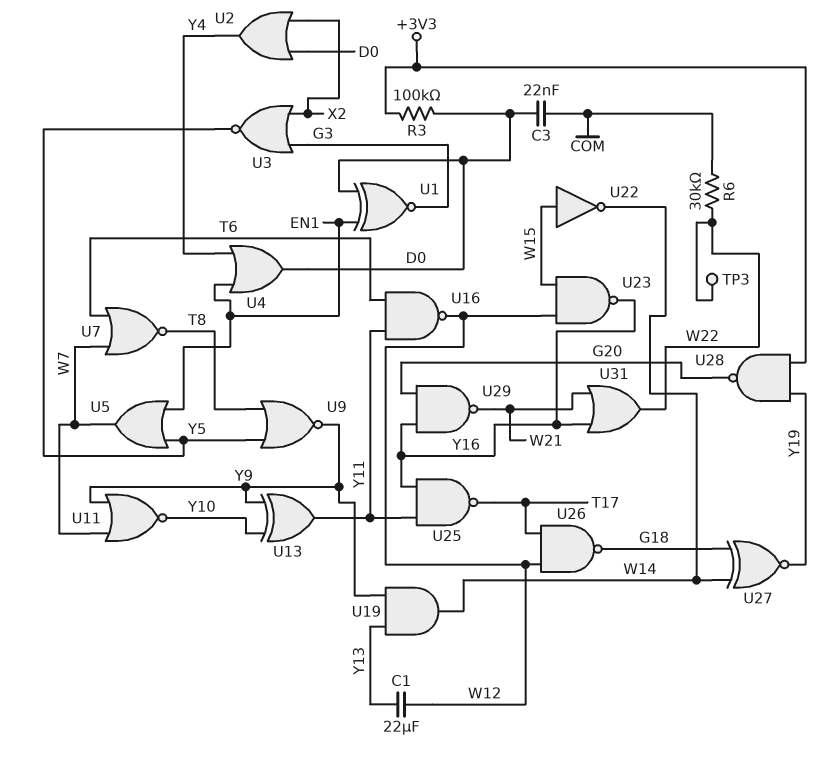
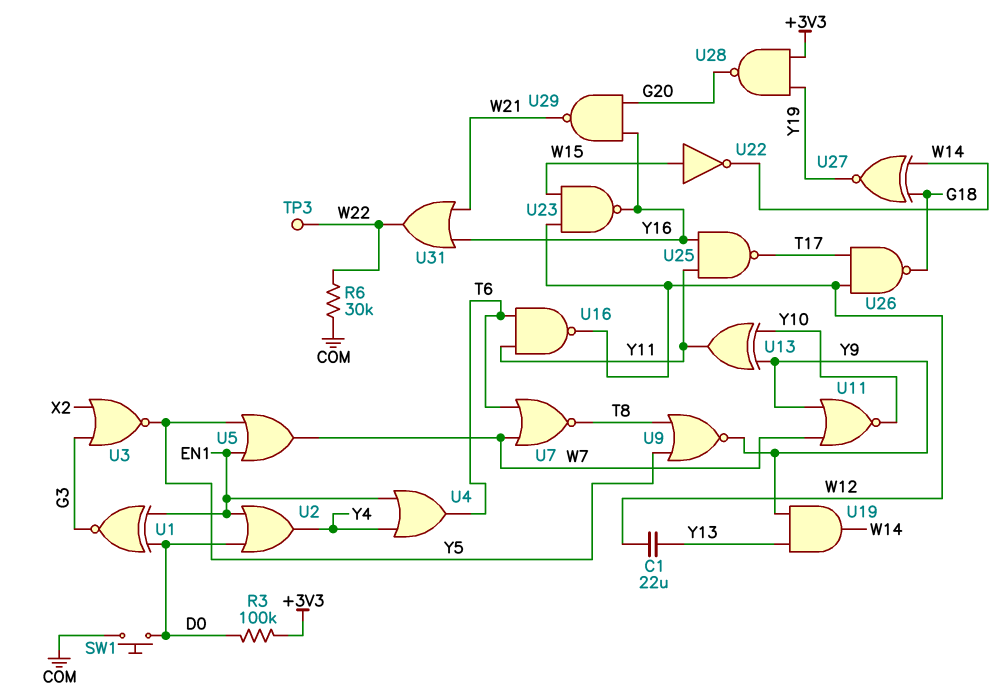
C3: 22nF (COM, D0) -> none
SW1: none -> button (COM, D0)
U2: OR (in D0, in X2, out Y4) -> OR (in D0, in EN1, out Y4)
U4: OR (in EN1, in Y4, out D0) -> OR (in EN1, in Y4, out T6)

